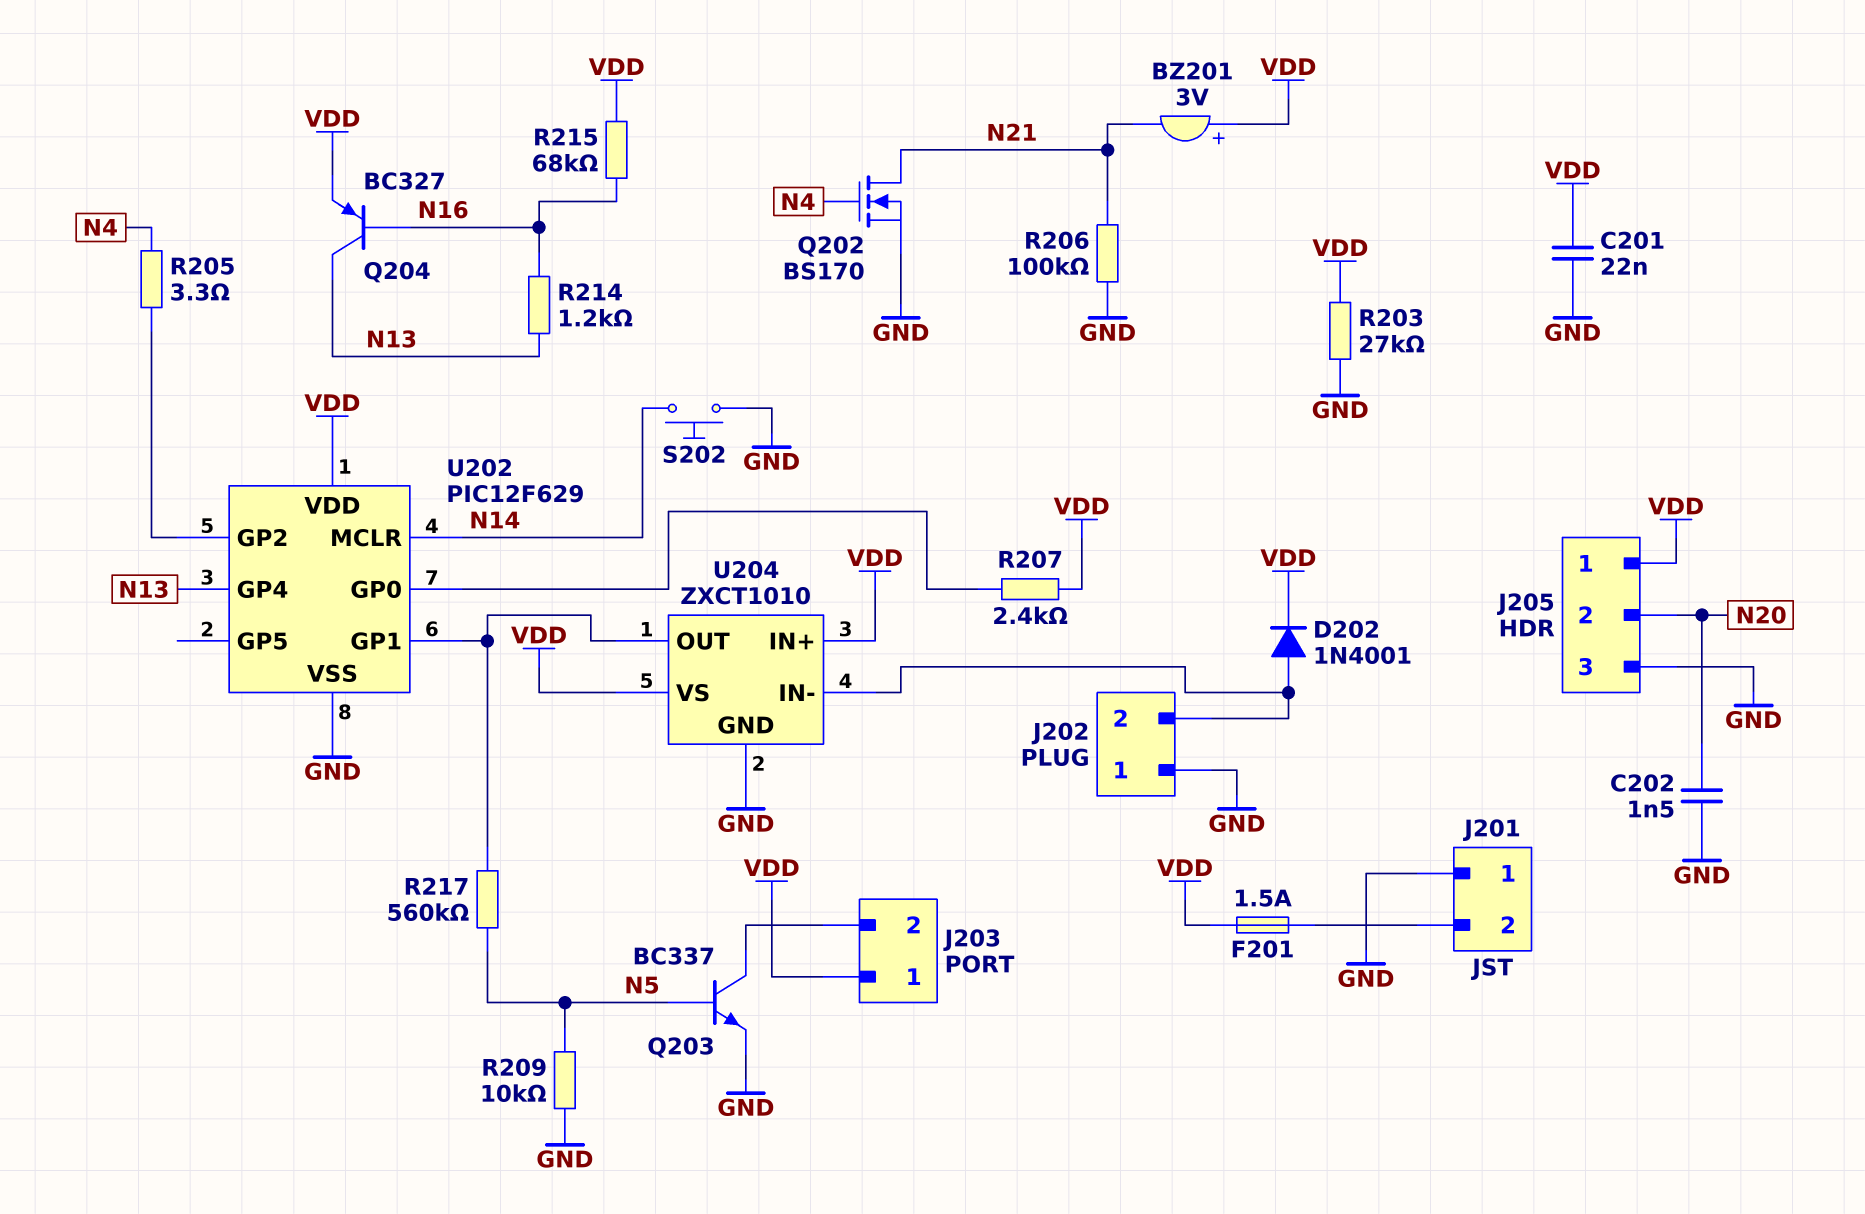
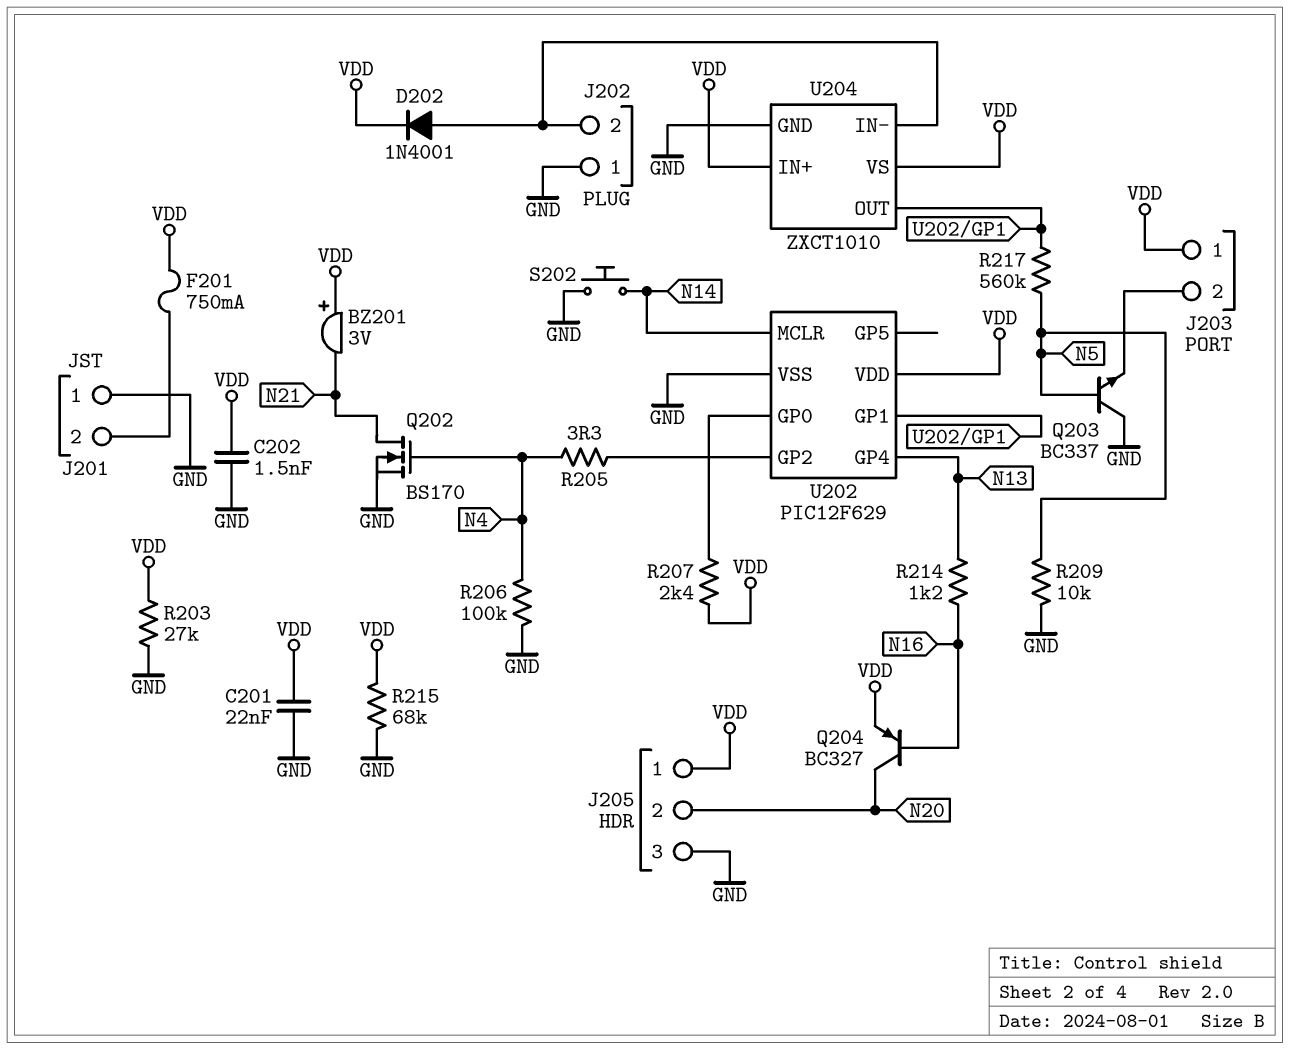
C202: 1.5nF (GND, N20) -> 1.5nF (GND, VDD)
F201: 1.5A (J201/2, VDD) -> 750mA (J201/2, VDD)
Q203: NPN BC337 (B N5, C J203/2, E GND) -> NPN BC337 (B N5, C GND, E J203/2)
Q204: PNP BC327 (B N16, C N13, E VDD) -> PNP BC327 (B N16, C N20, E VDD)
R206: 100k (GND, N21) -> 100k (GND, N4)
R215: 68k (N16, VDD) -> 68k (GND, VDD)

